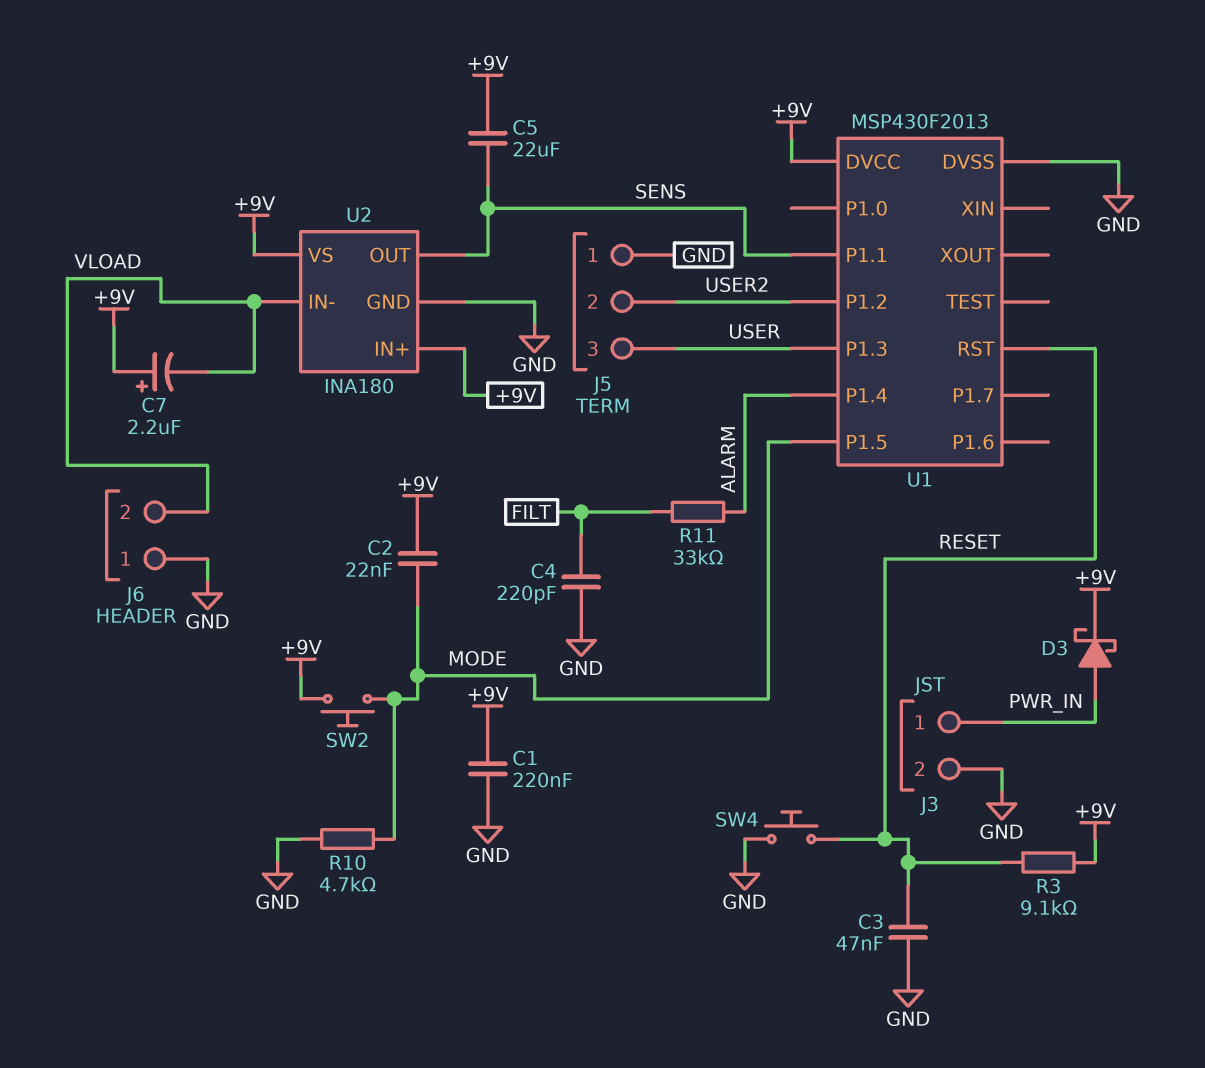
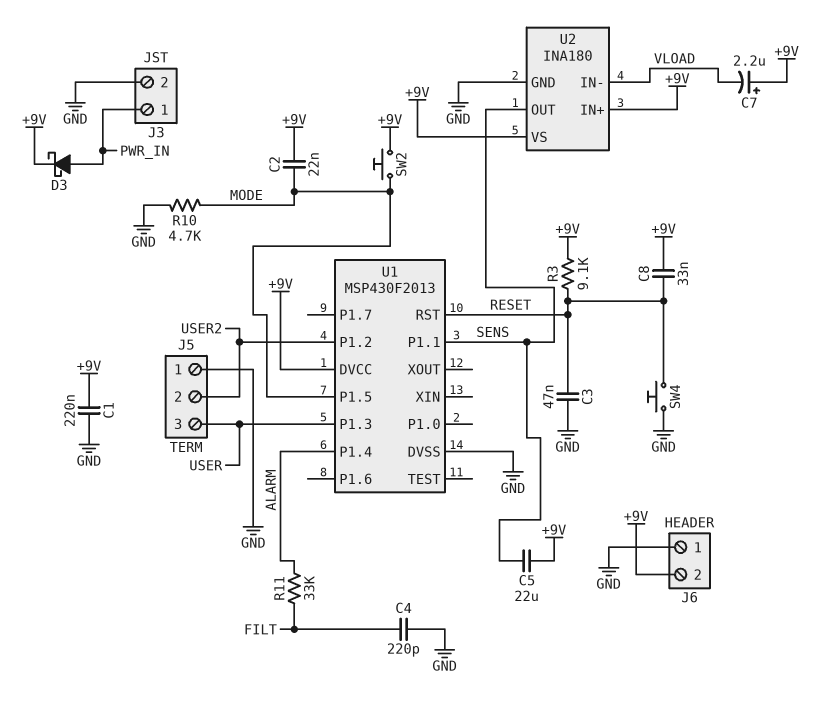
C8: none -> 33nF (+9V, RESET)
J6 pin 2: VLOAD -> +9V

